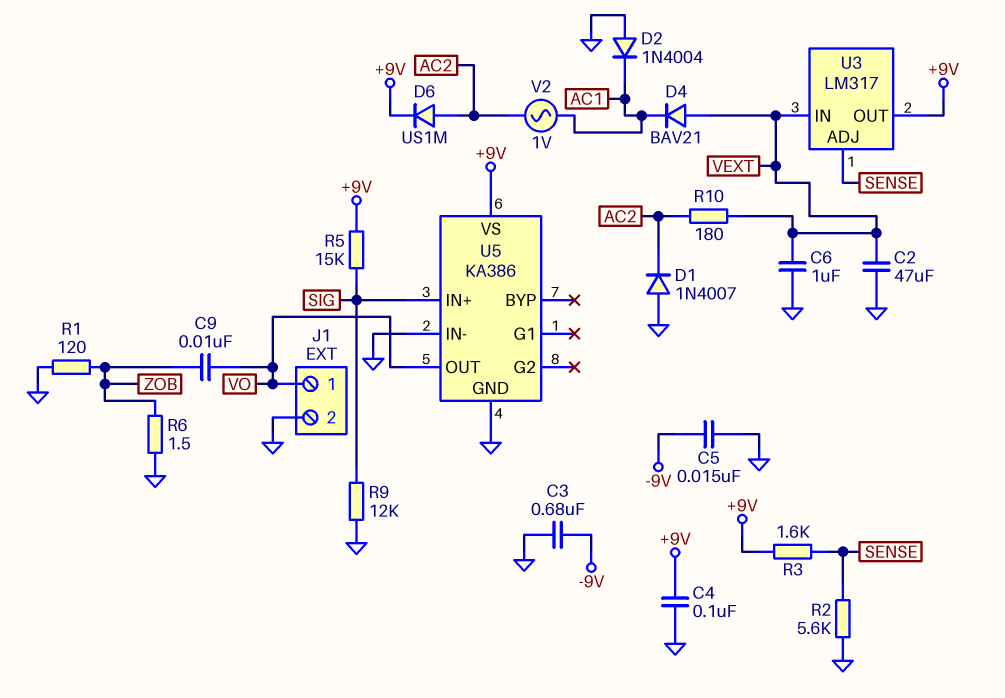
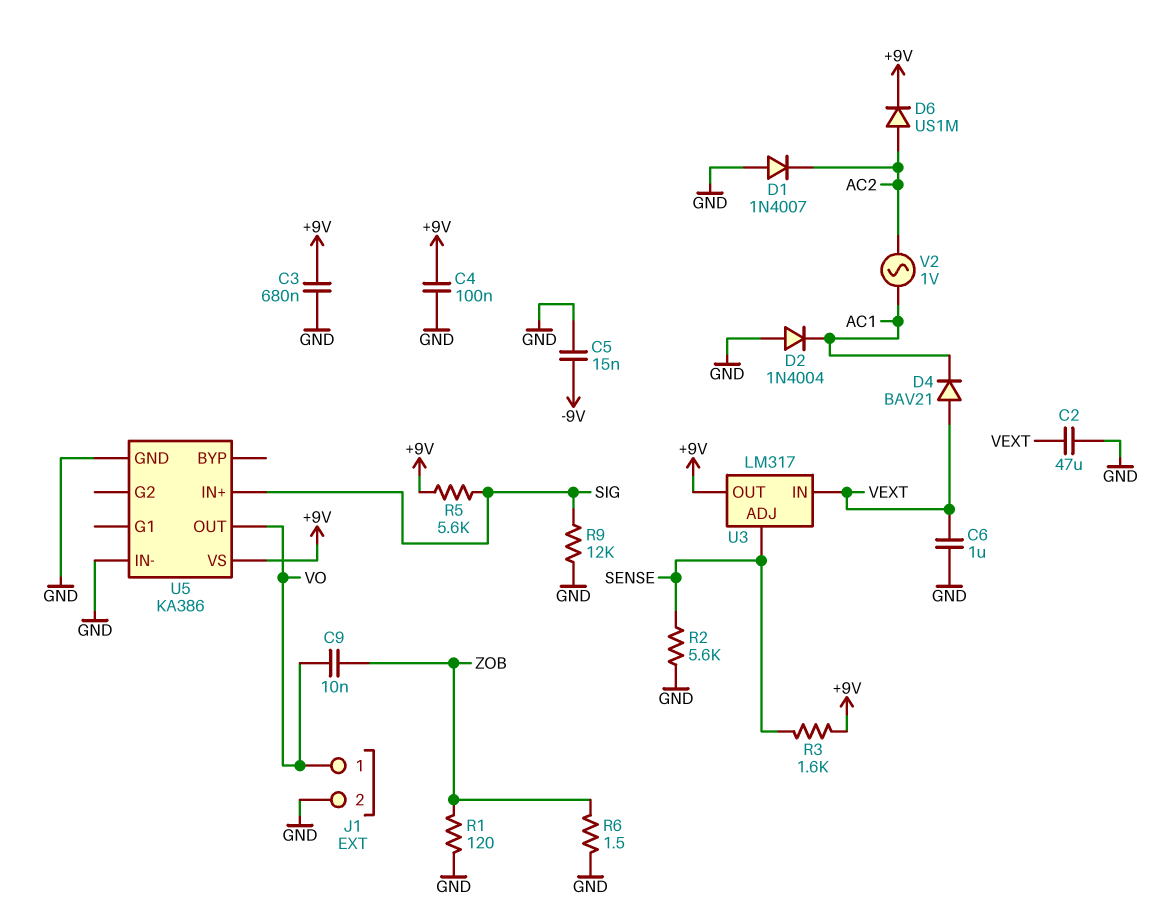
C3: 680nF (-9V, GND) -> 680nF (+9V, GND)
R5: 15k (+9V, SIG) -> 5.6k (+9V, SIG)
R10: 180 (AC2, VEXT) -> none

